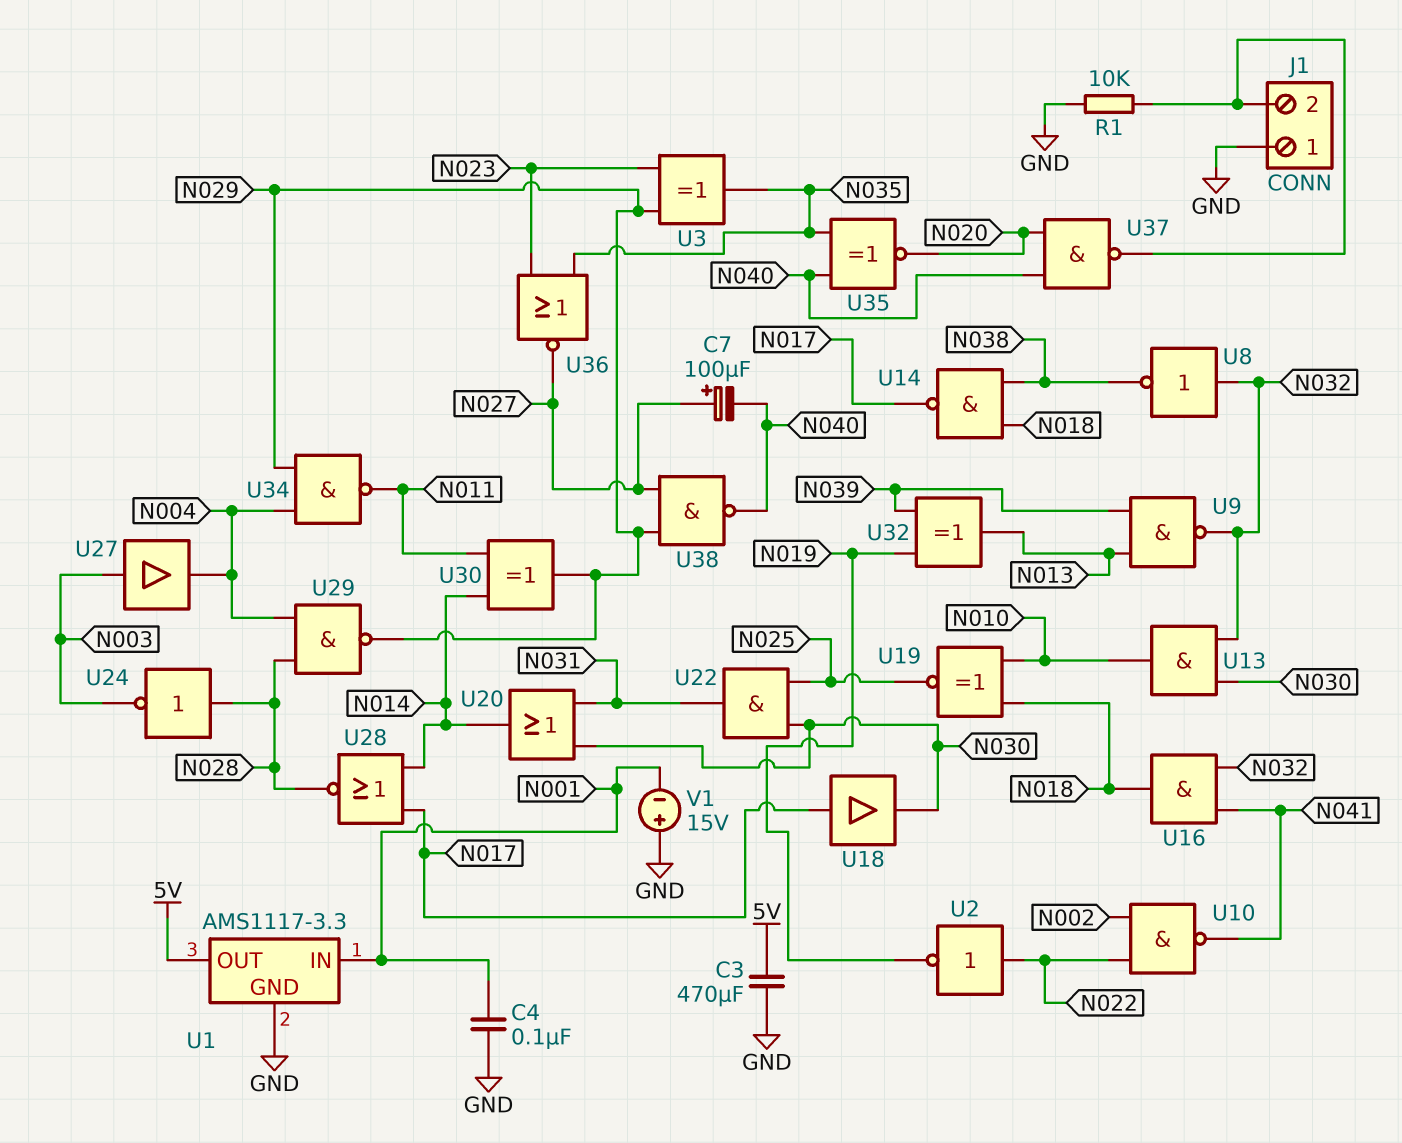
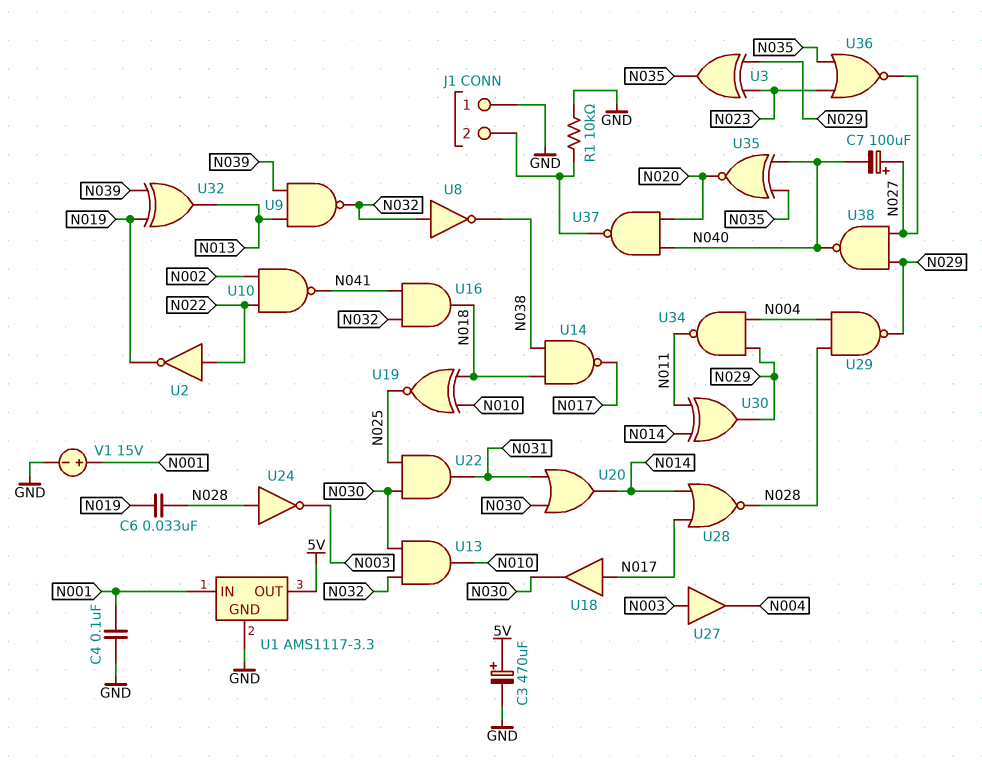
C3: 470uF (5V, GND) -> 470uF (plus 5V, minus GND)
C6: none -> 33nF (N019, N028)
V1: 15V (plus GND, minus N001) -> 15V (plus N001, minus GND)

